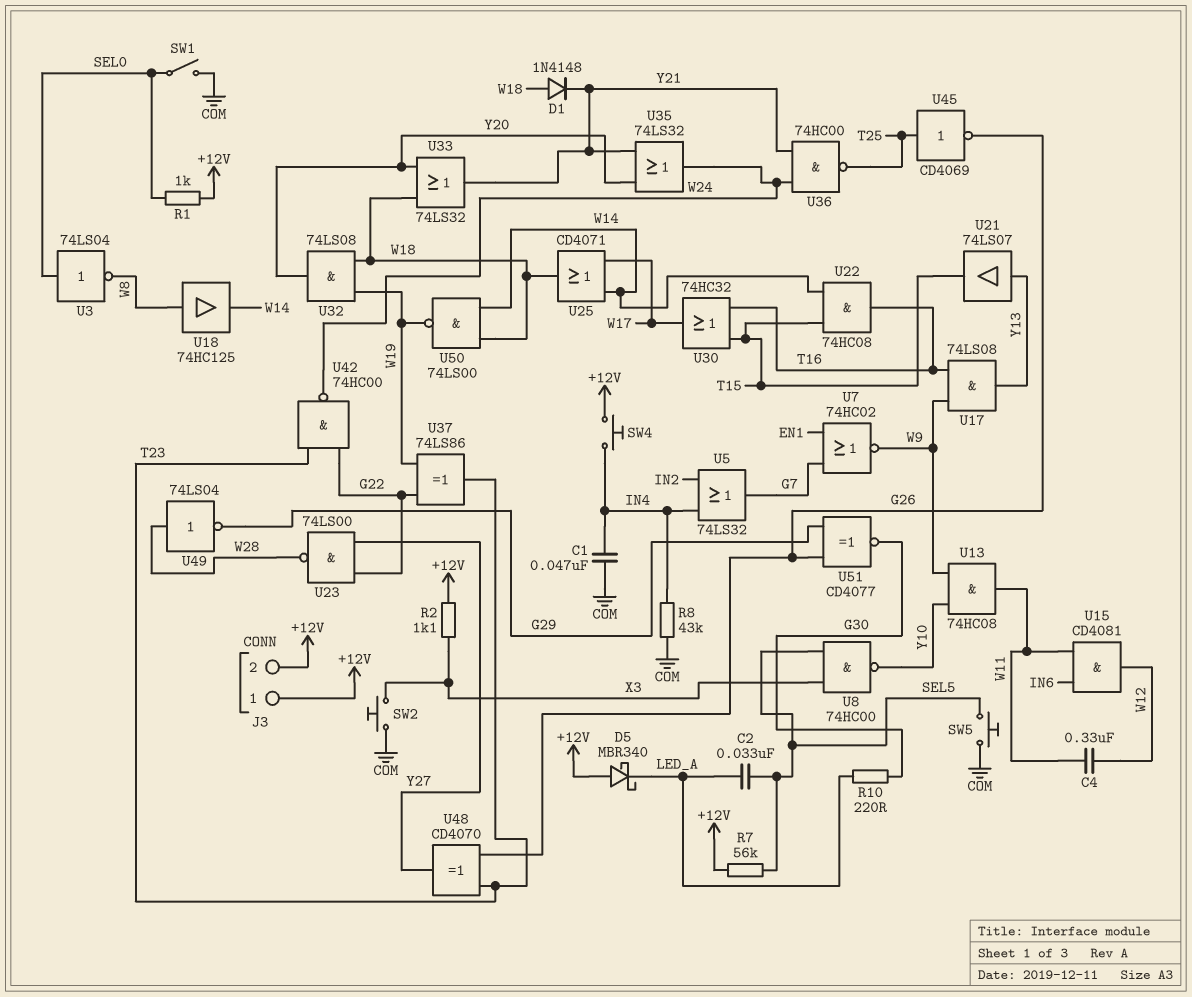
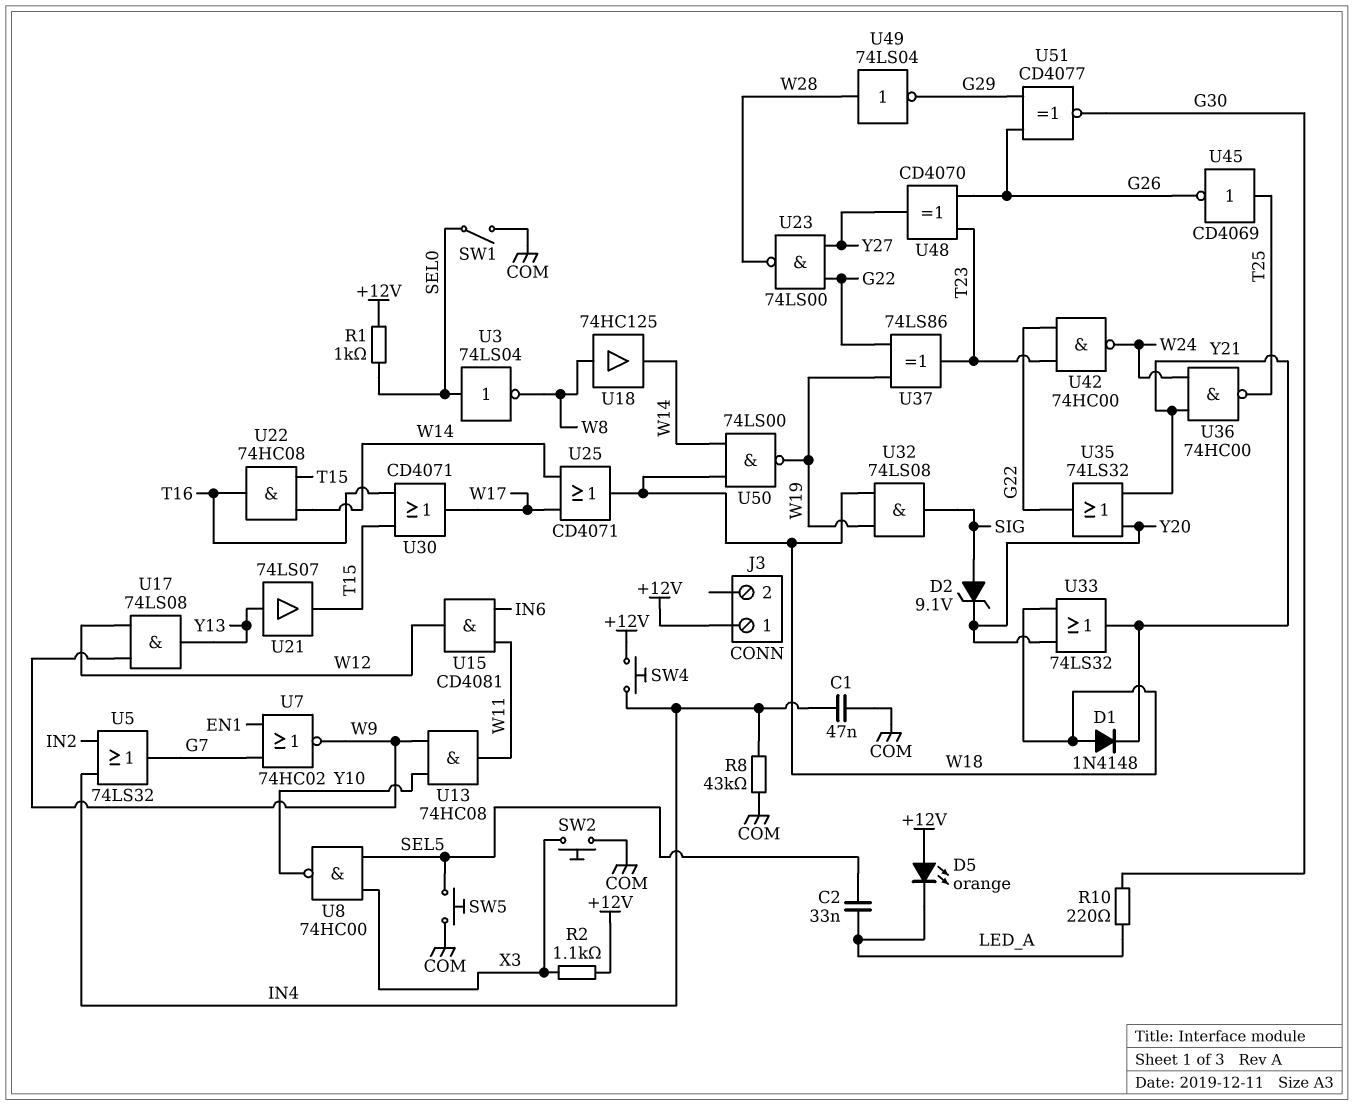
C4: 330nF (W11, W12) -> none
D2: none -> zener 9.1V (A SIG, K Y20)
D5: schottky MBR340 (A +12V, K LED_A) -> LED orange (A +12V, K LED_A)
J3 pin 2: +12V -> none
R7: 56k (+12V, SEL5) -> none
U17: AND 74LS08 (in T16, in W9, out Y13) -> AND 74LS08 (in W9, in W12, out Y13)
U30: OR 74HC32 (in T15, in T16, out W17) -> OR CD4071 (in T15, in T16, out W17)
U32: AND 74LS08 (in W18, in W19, out Y20) -> AND 74LS08 (in W18, in W19, out SIG)
U35: OR 74LS32 (in Y20, in Y21, out W24) -> OR 74LS32 (in Y20, in Y21, out G22)

